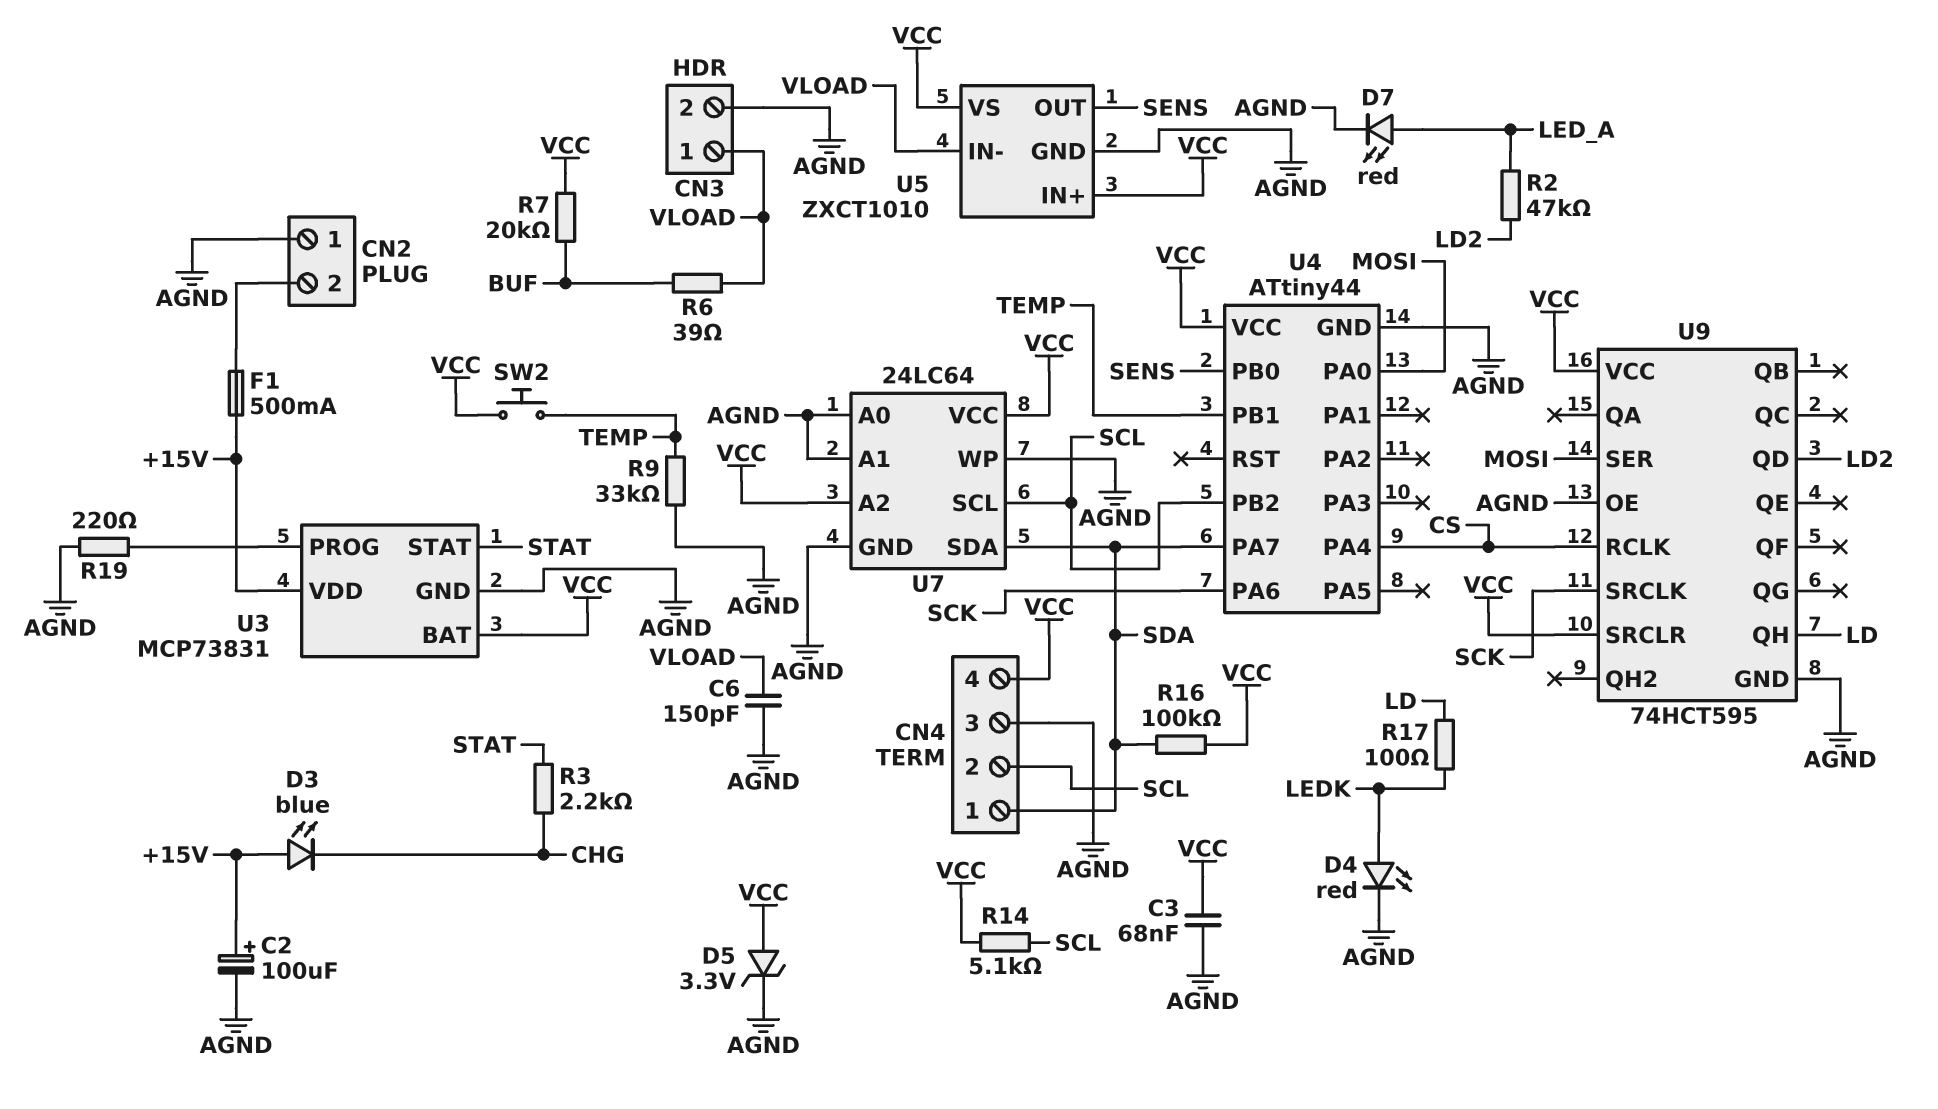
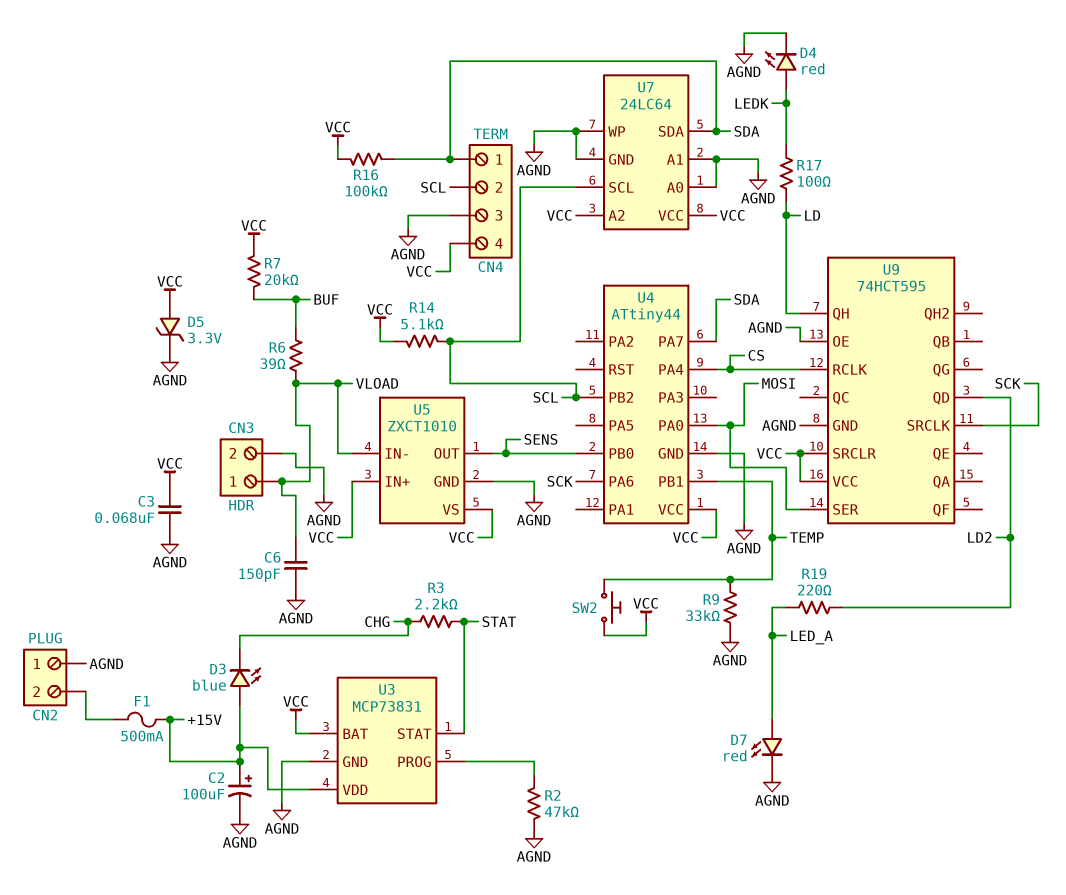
R2: 47k (LD2, LED_A) -> 47k (AGND, U3/PROG)
R19: 220 (AGND, U3/PROG) -> 220 (LD2, LED_A)

